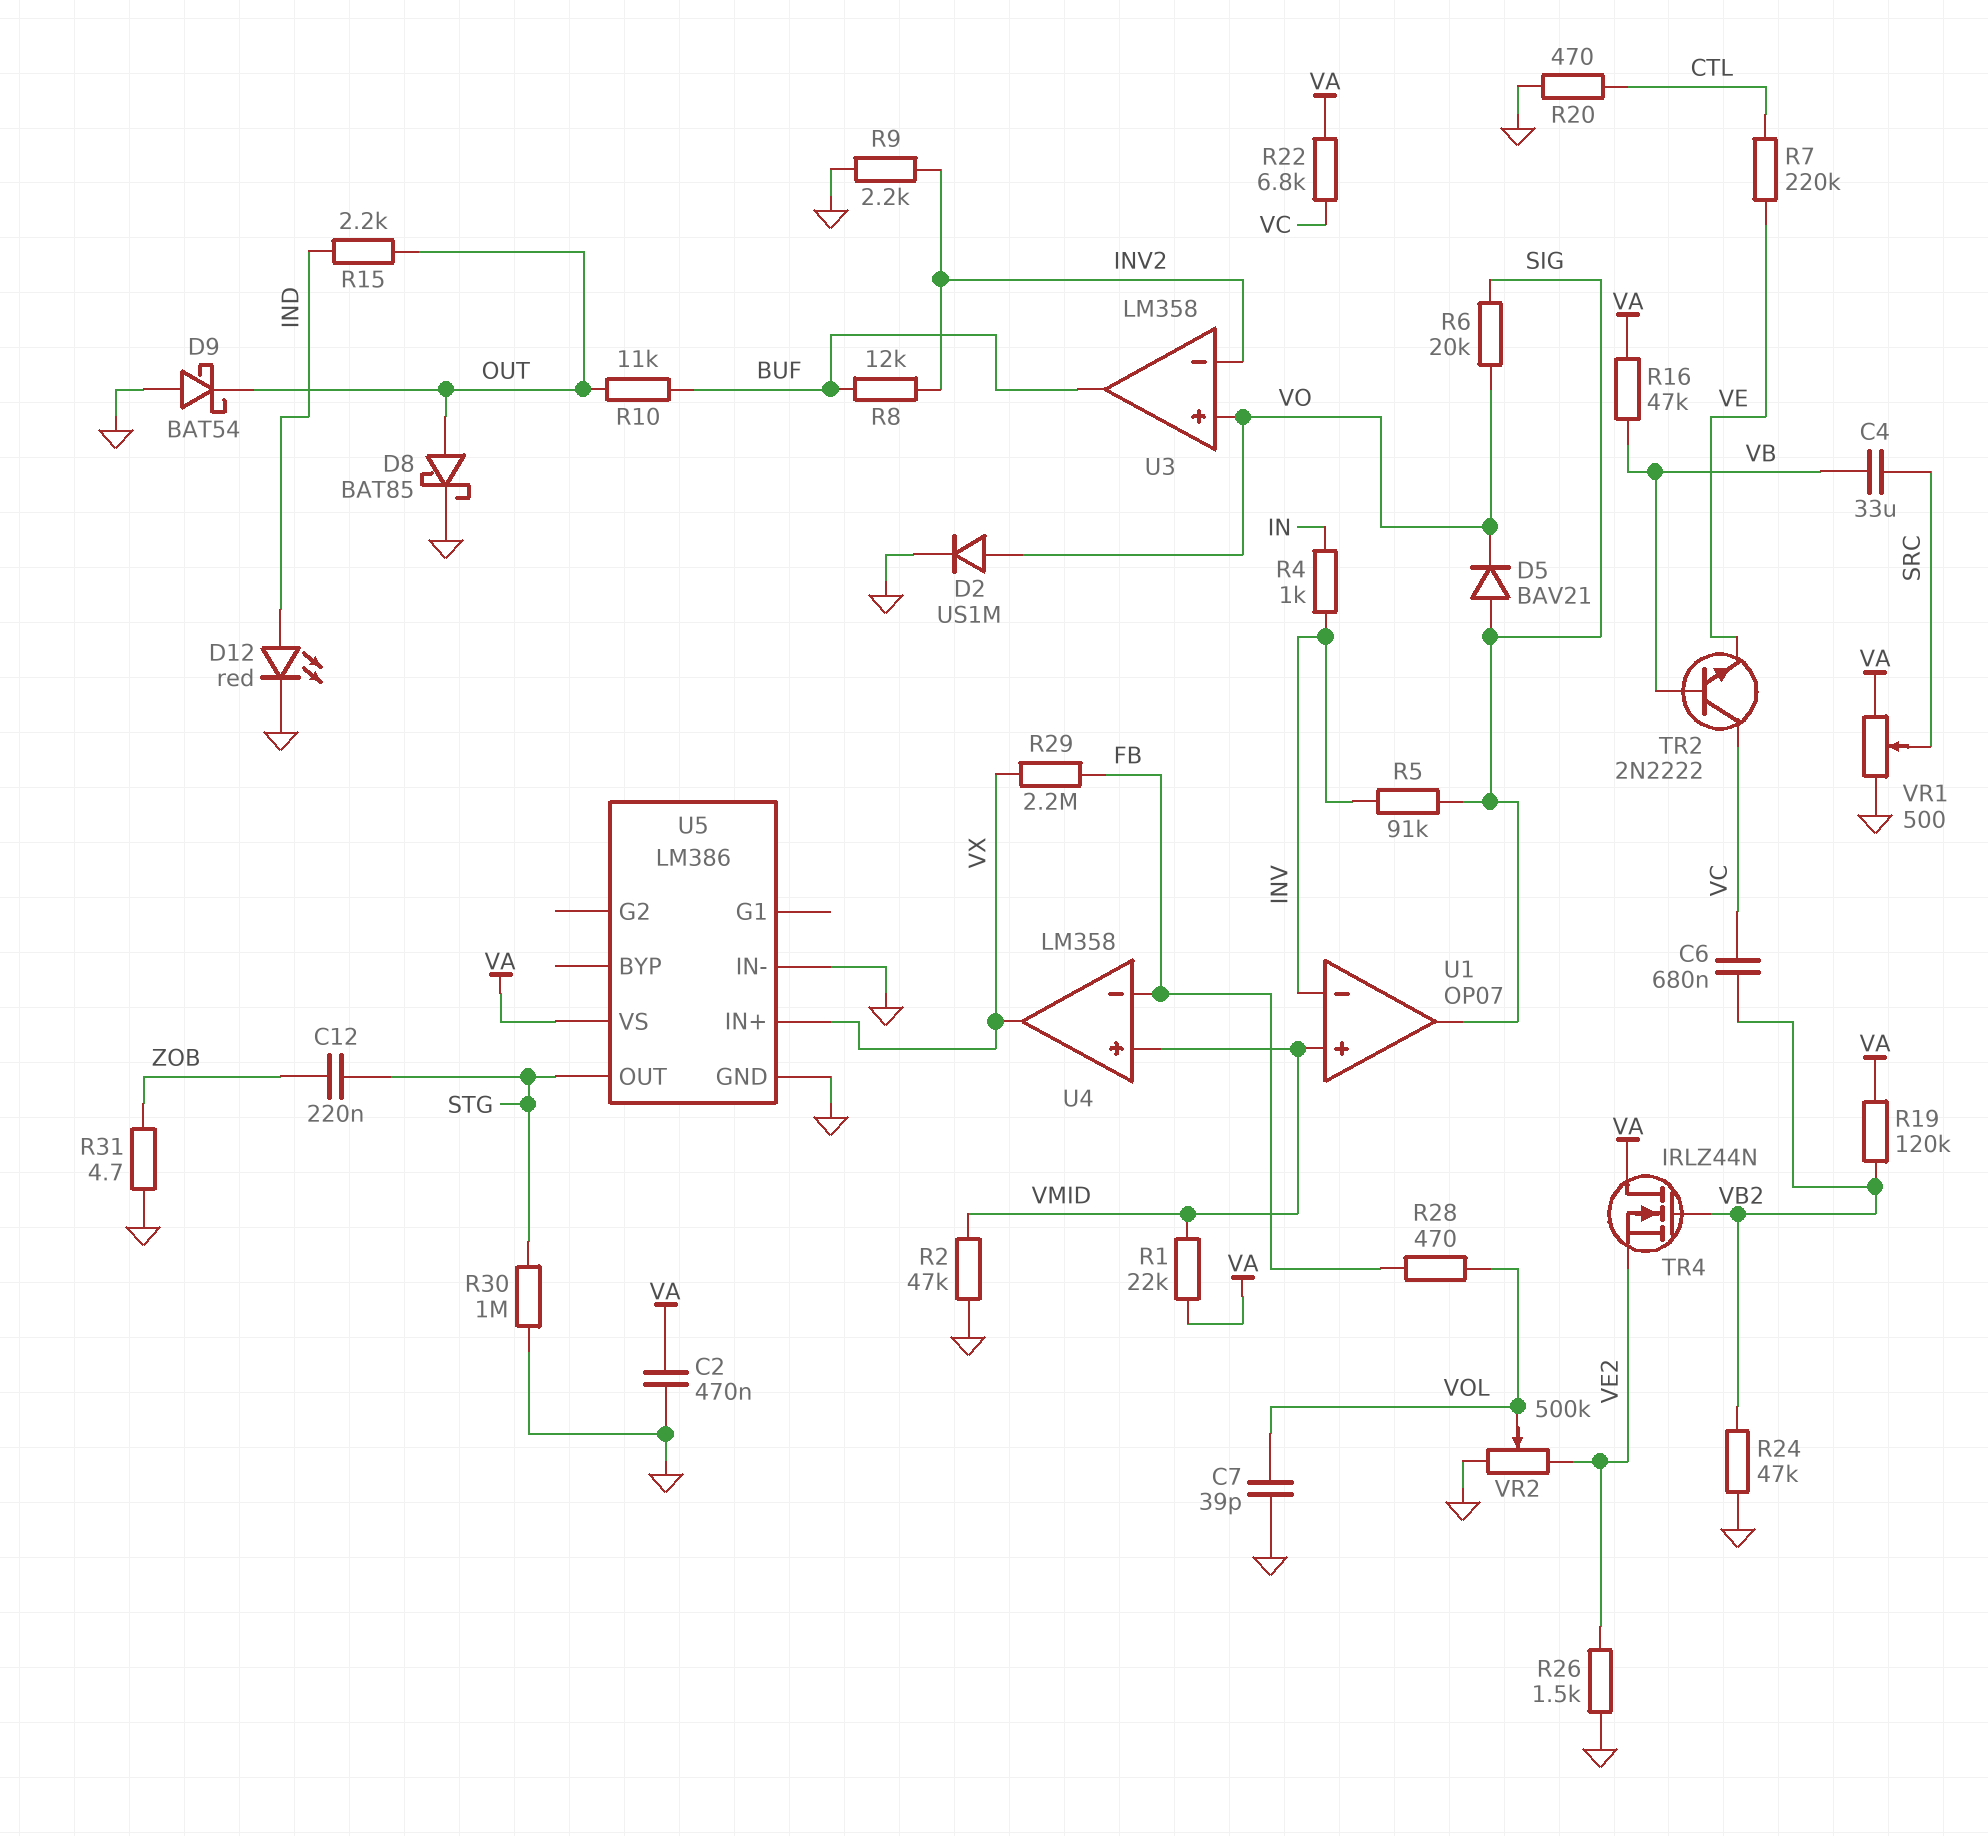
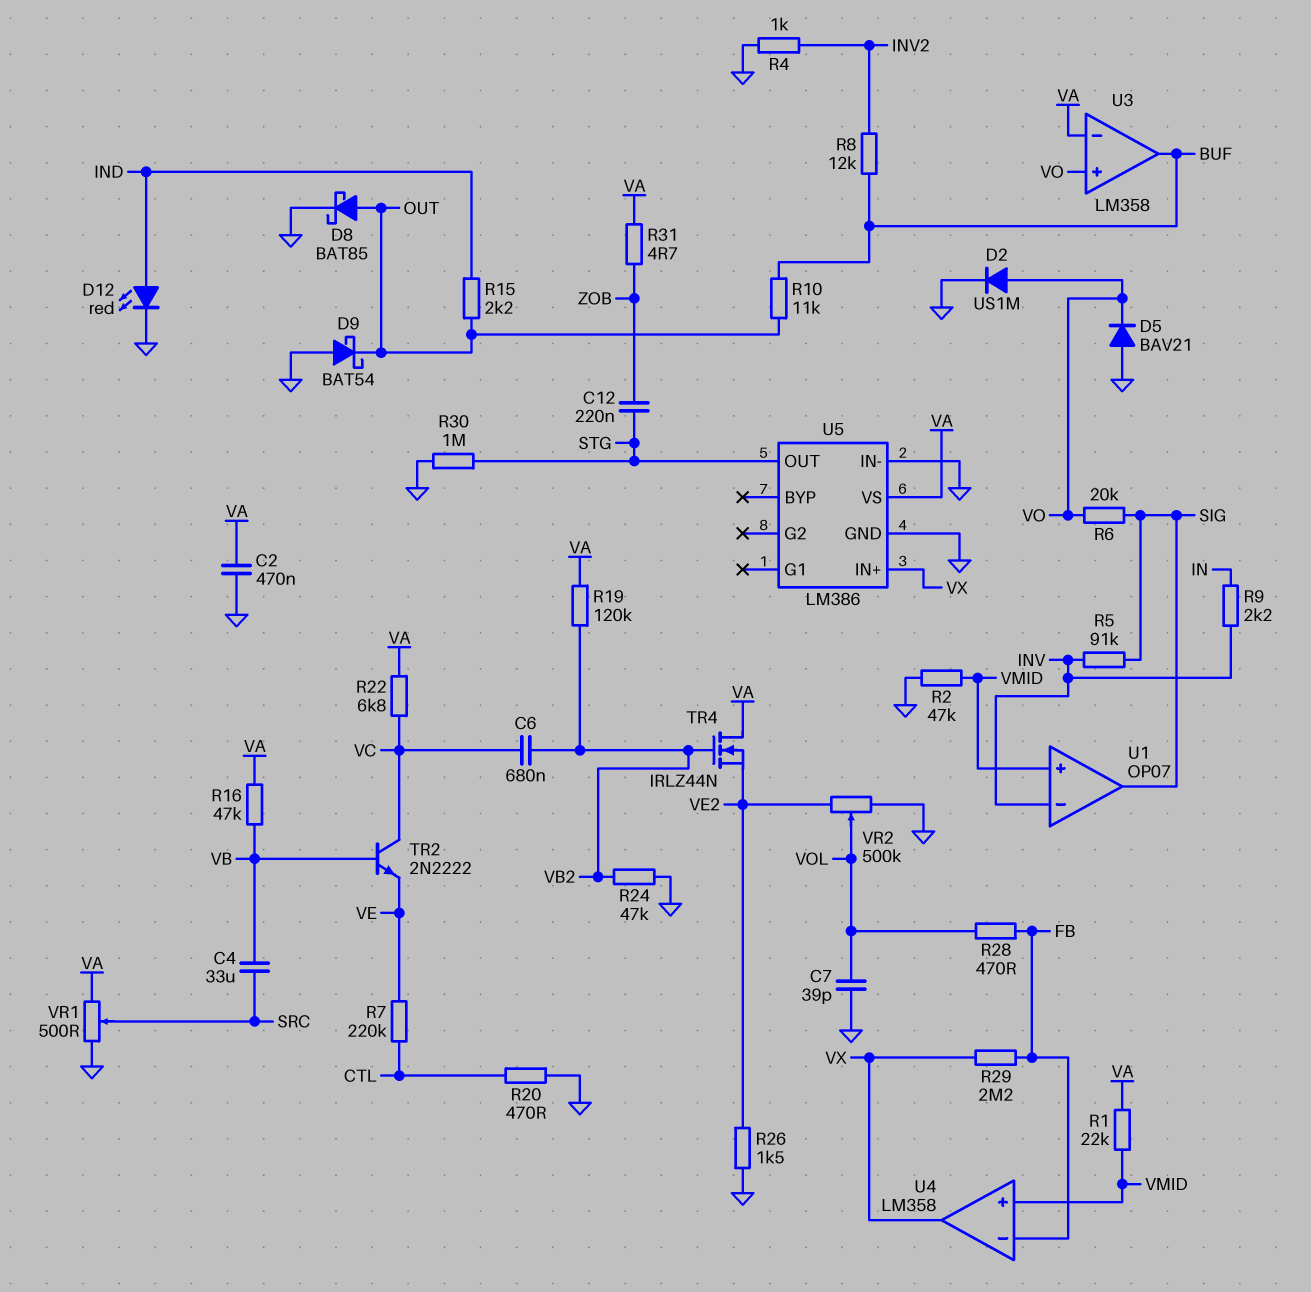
D5: diode BAV21 (A SIG, K VO) -> diode BAV21 (A GND, K VO)
R4: 1k (IN, INV) -> 1k (GND, INV2)
R9: 2.2k (GND, INV2) -> 2.2k (IN, INV)
R31: 4.7 (GND, ZOB) -> 4.7 (VA, ZOB)
U3 pin in-: INV2 -> VA

